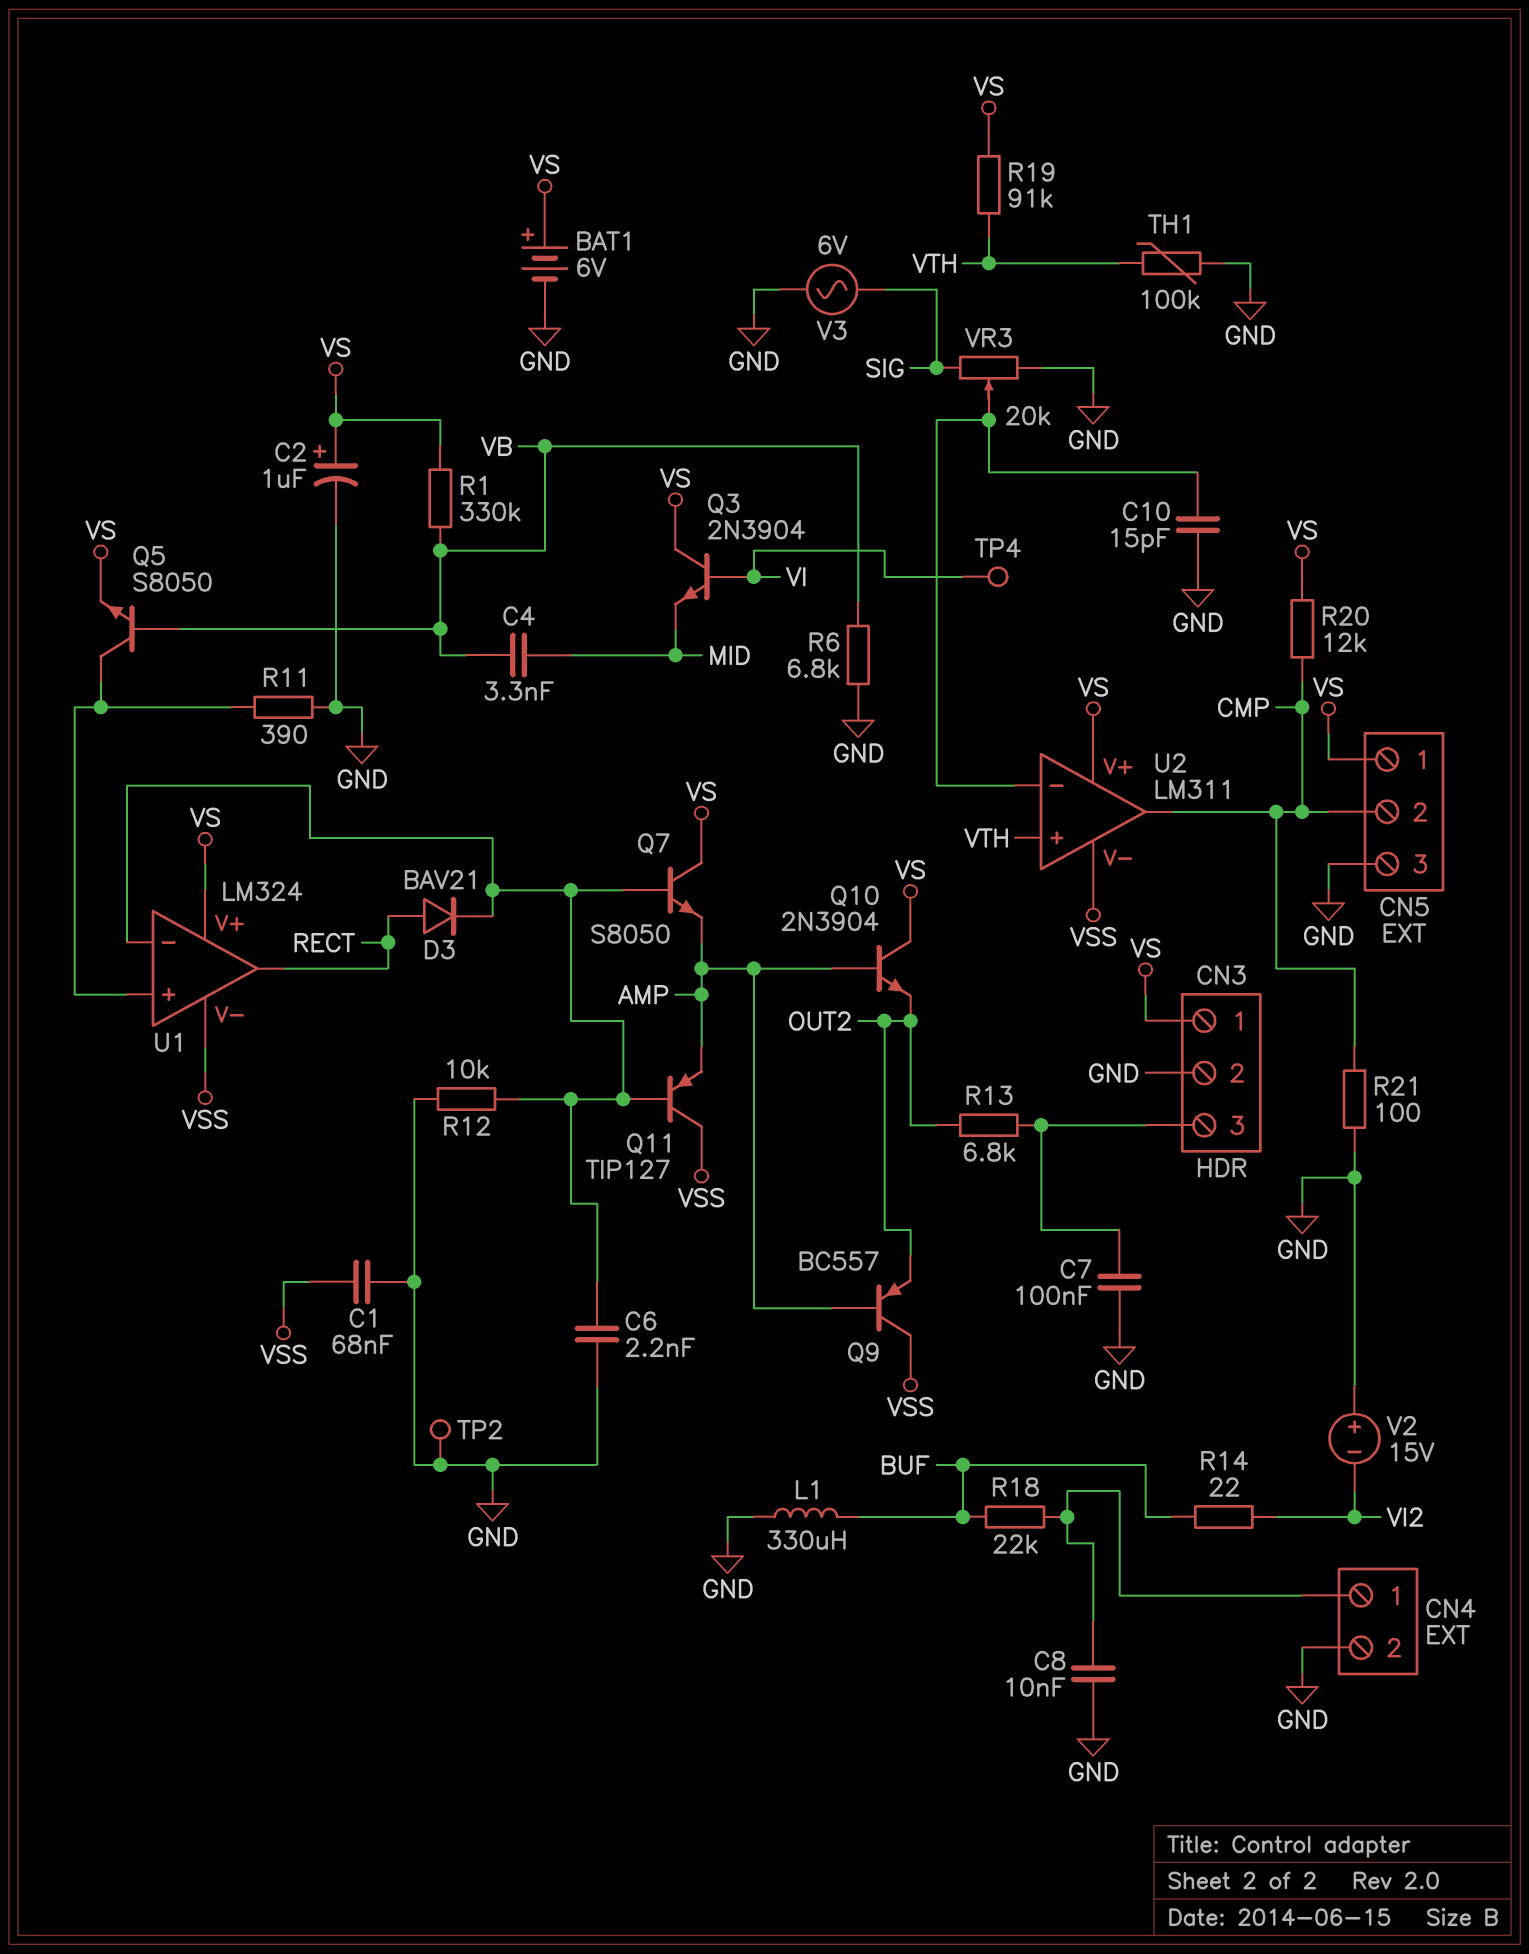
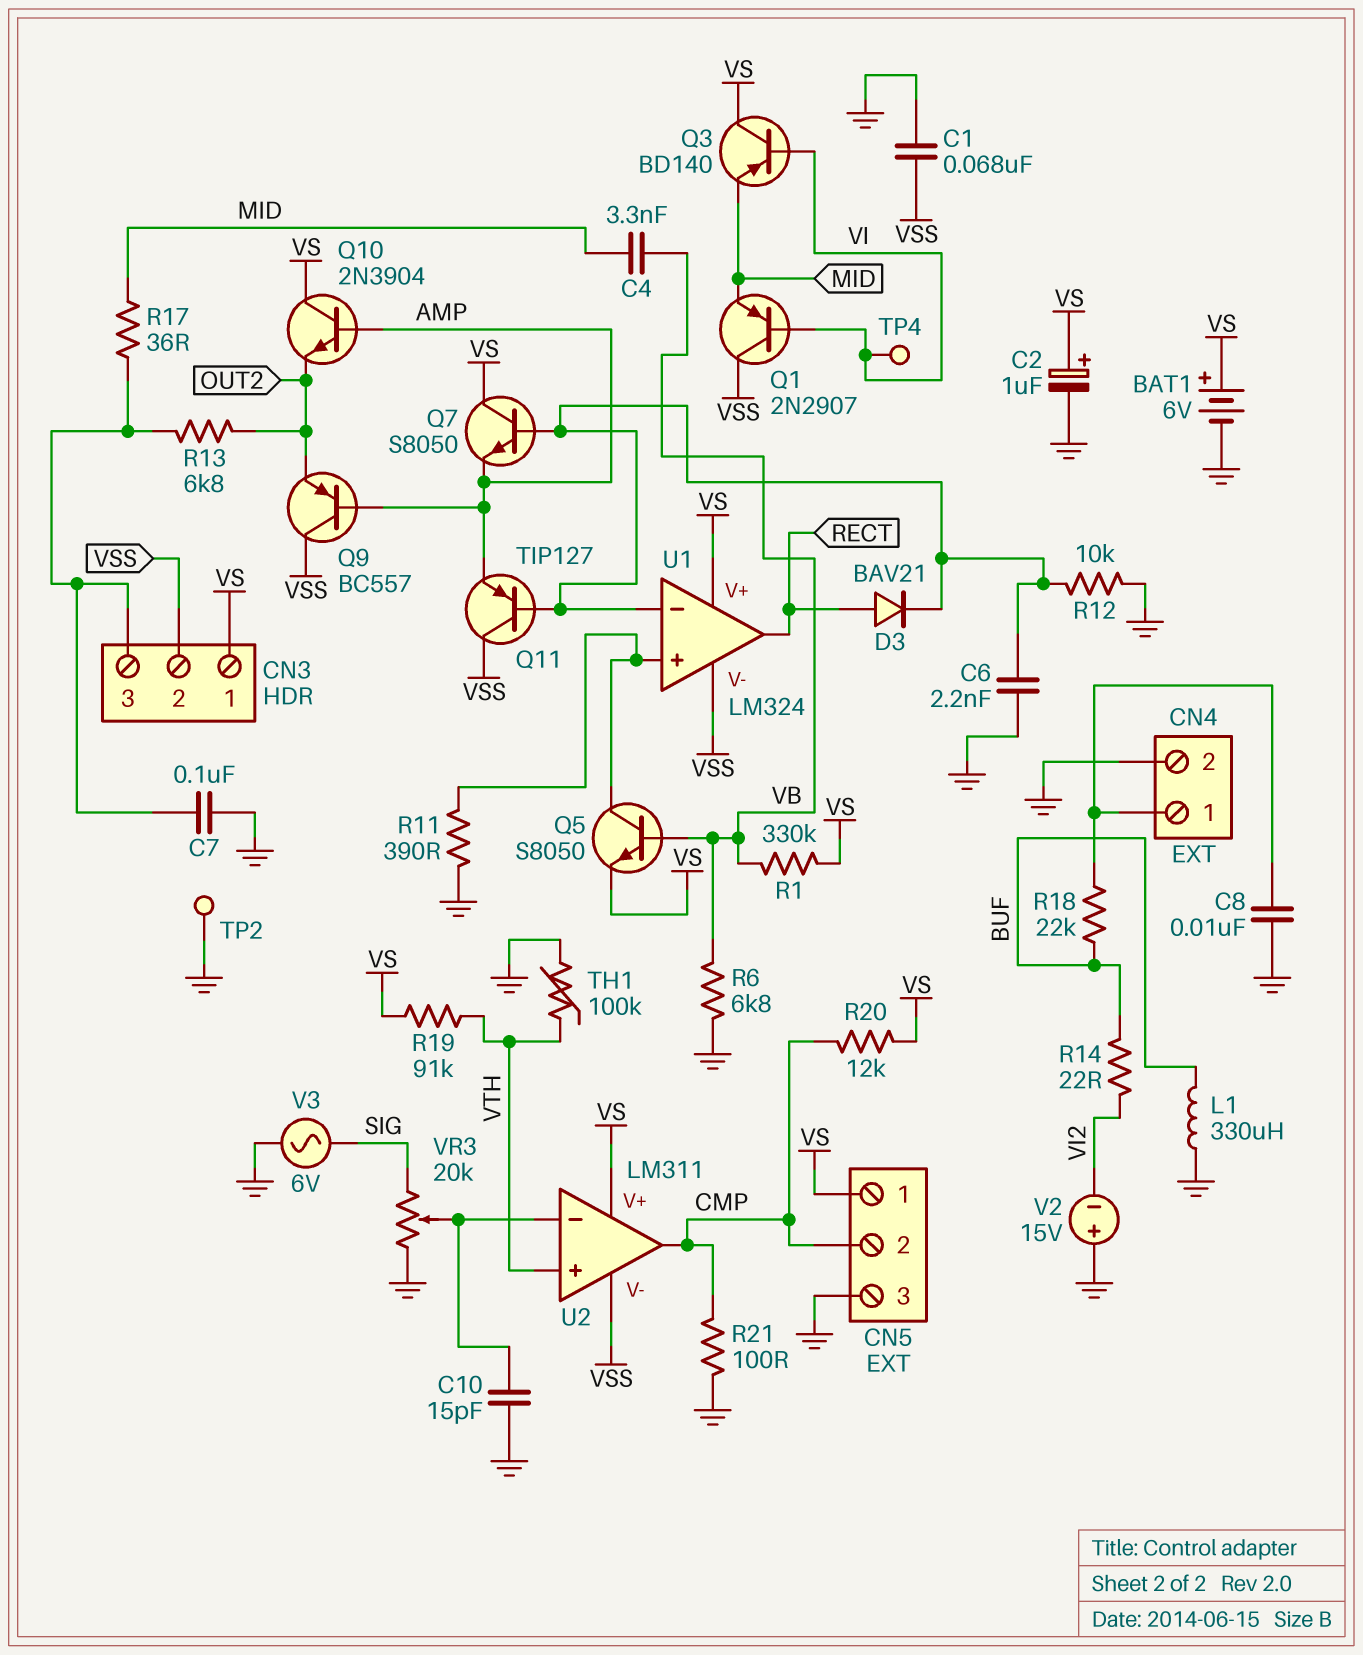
CN3 pin 2: GND -> VSS
Q1: none -> PNP 2N2907 (B VI, C VSS, E MID)
Q3: NPN 2N3904 (B VI, C VS, E MID) -> PNP BD140 (B VI, C VS, E MID)
R17: none -> 36 (CN3/3, MID)

